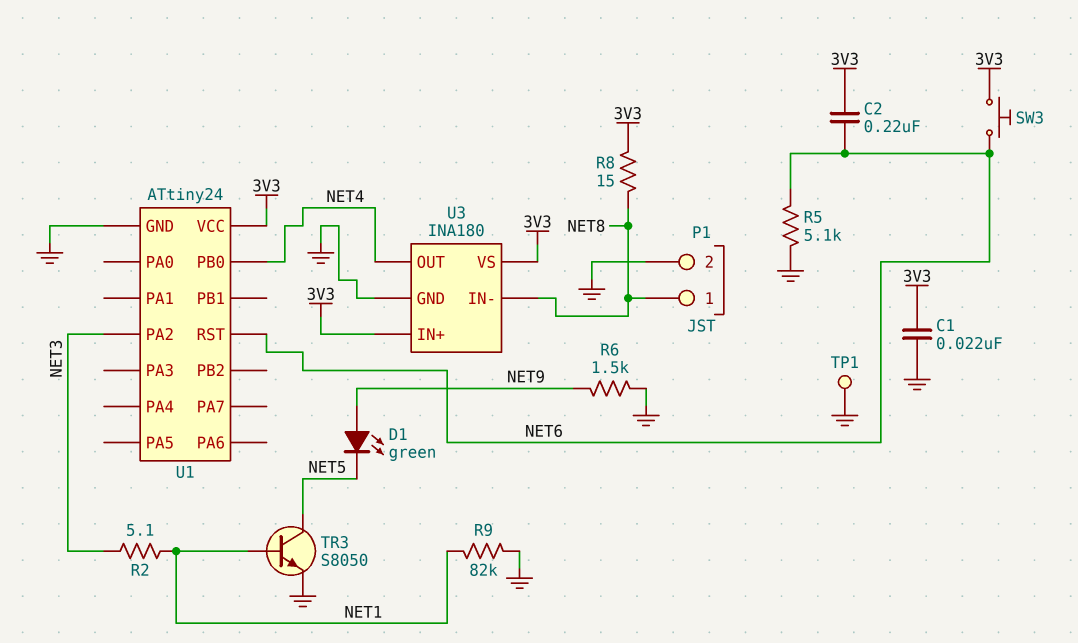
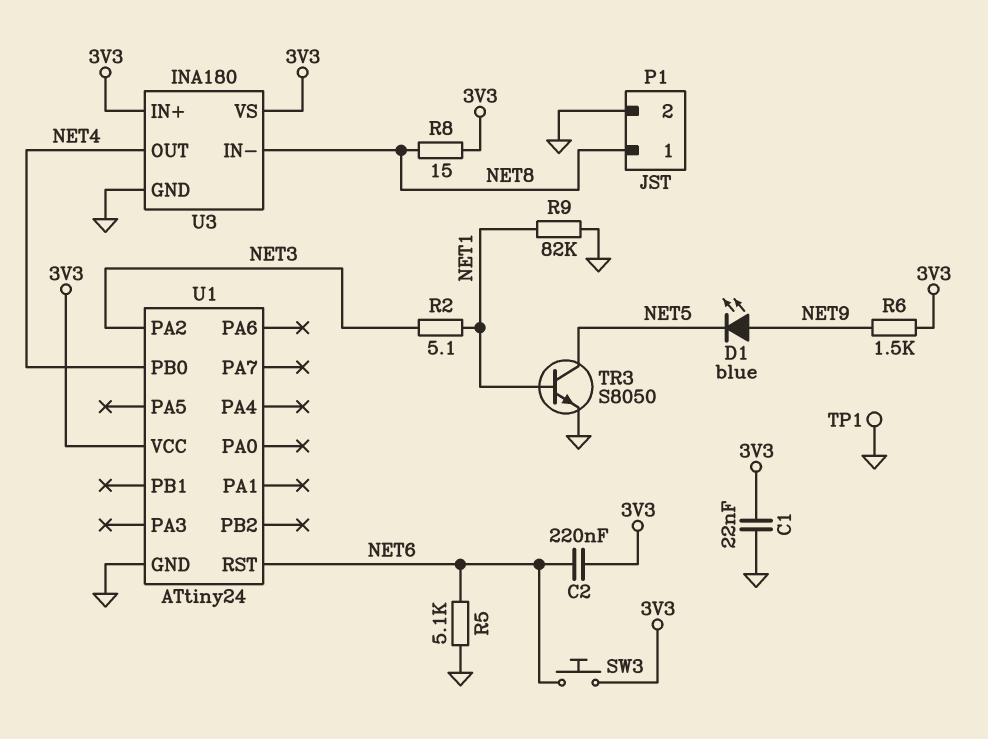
D1: LED green (A NET9, K NET5) -> LED blue (A NET9, K NET5)
R6: 1.5k (GND, NET9) -> 1.5k (3V3, NET9)

